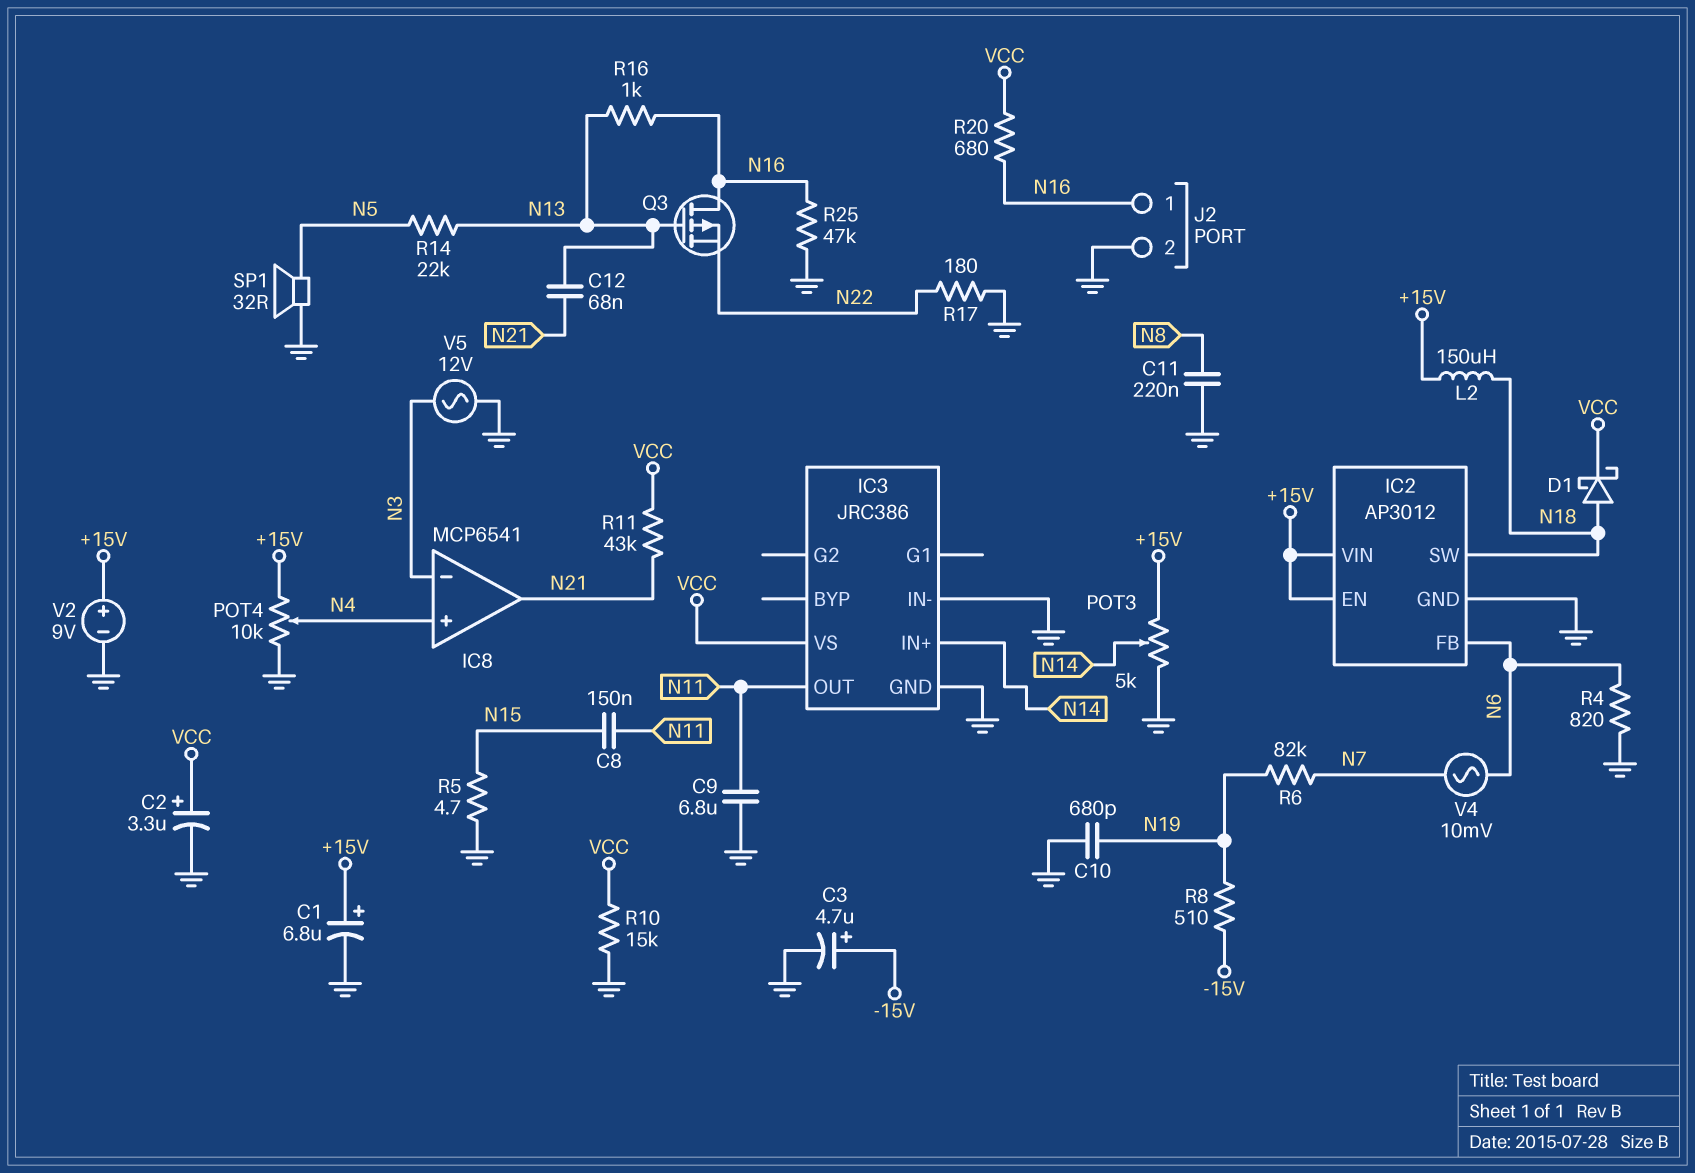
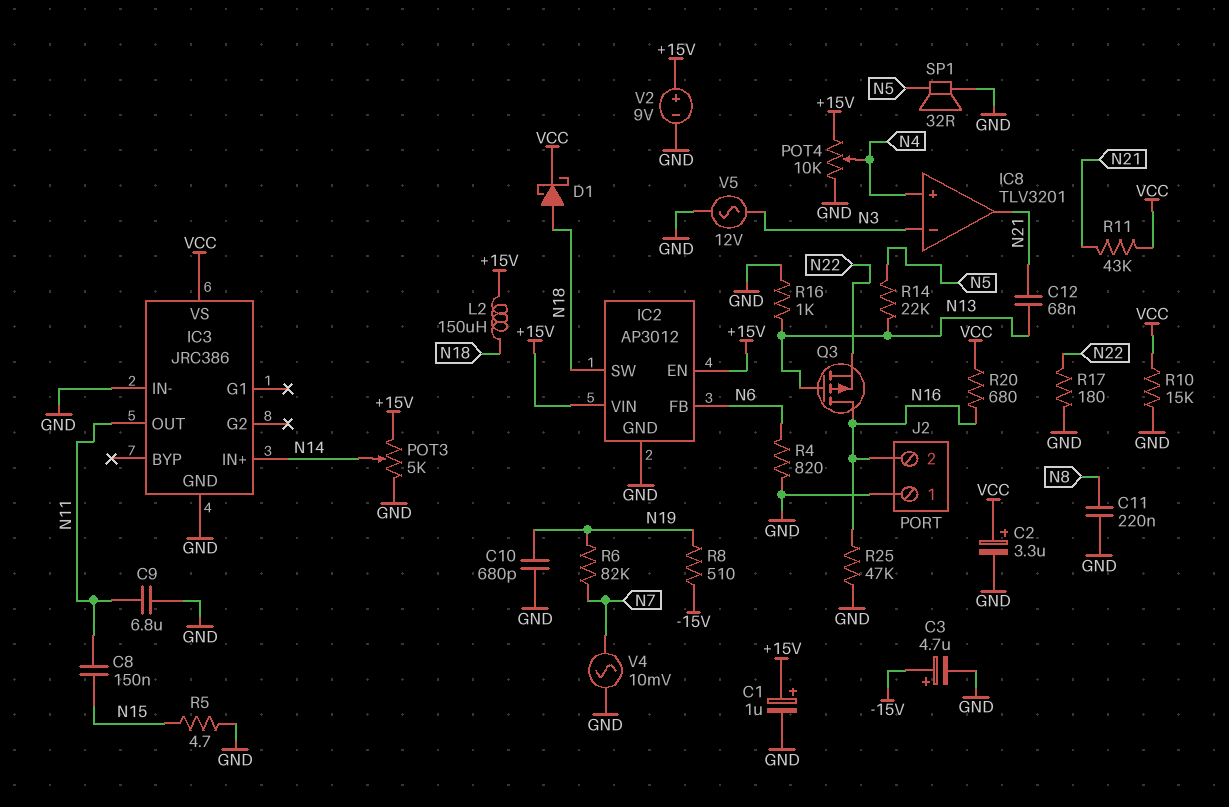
C1: 6.8uF (plus +15V, minus GND) -> 1uF (plus +15V, minus GND)
IC8: MCP6541 -> TLV3201
J2 pin 1: N16 -> GND
J2 pin 2: GND -> N16
R16: 1k (N13, N16) -> 1k (GND, N13)
V4: AC 10mV (N6, N7) -> AC 10mV (GND, N7)

